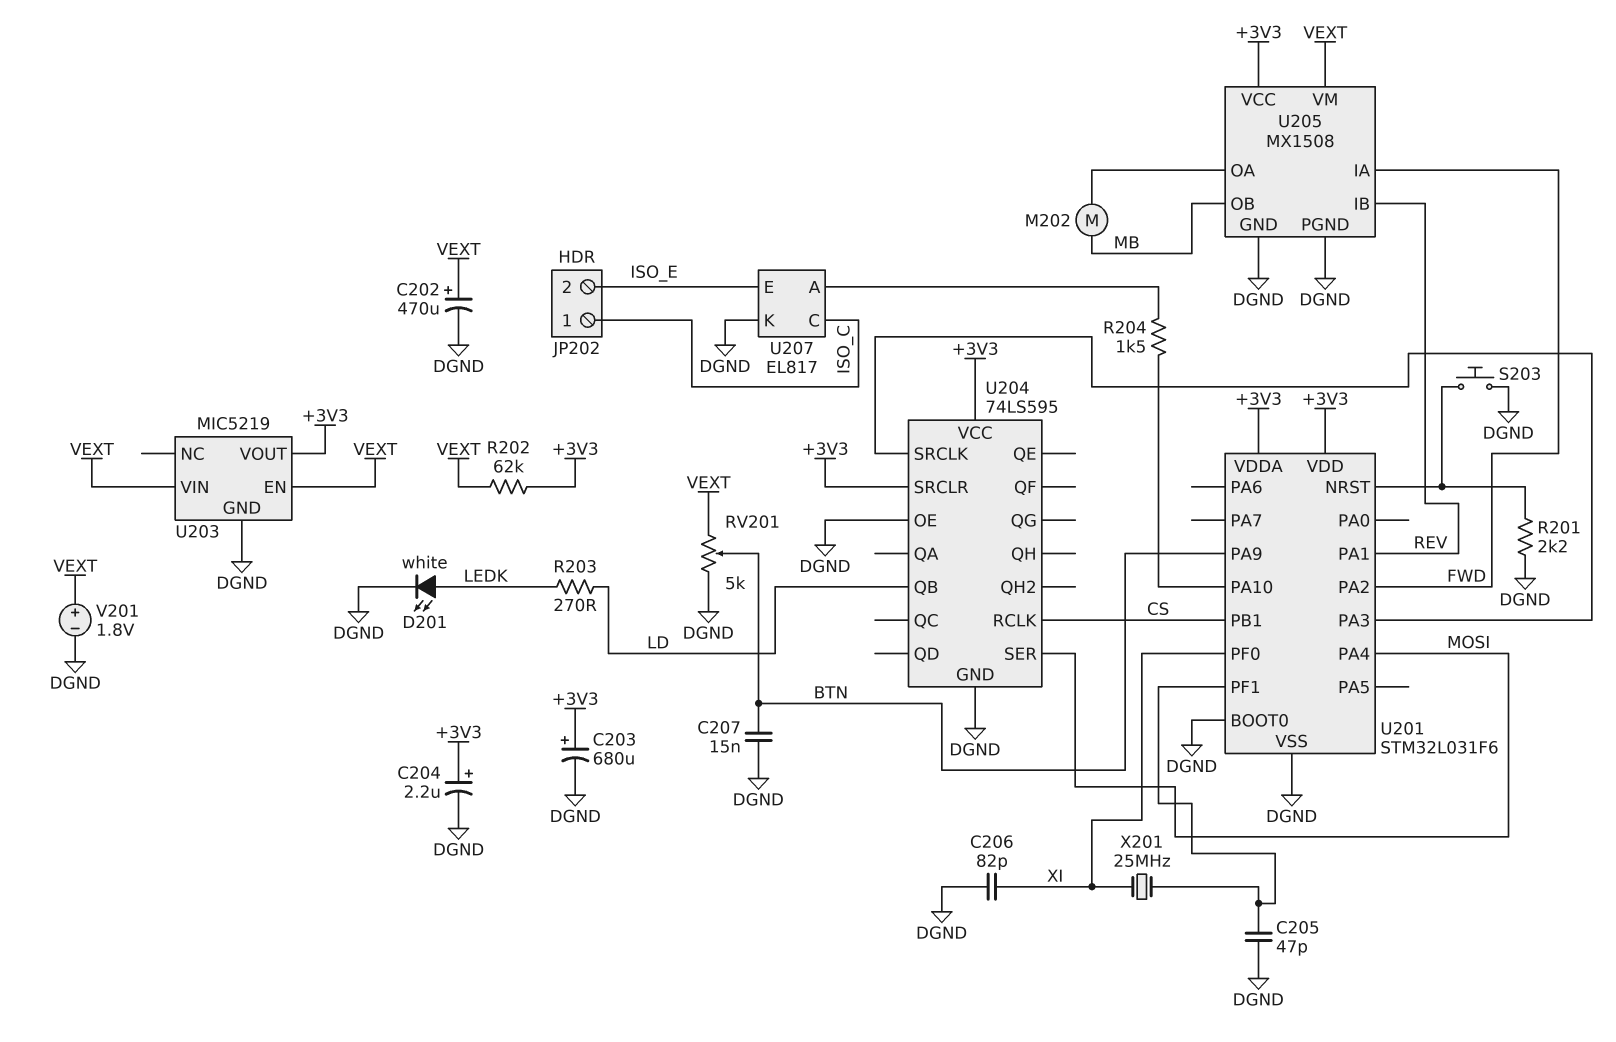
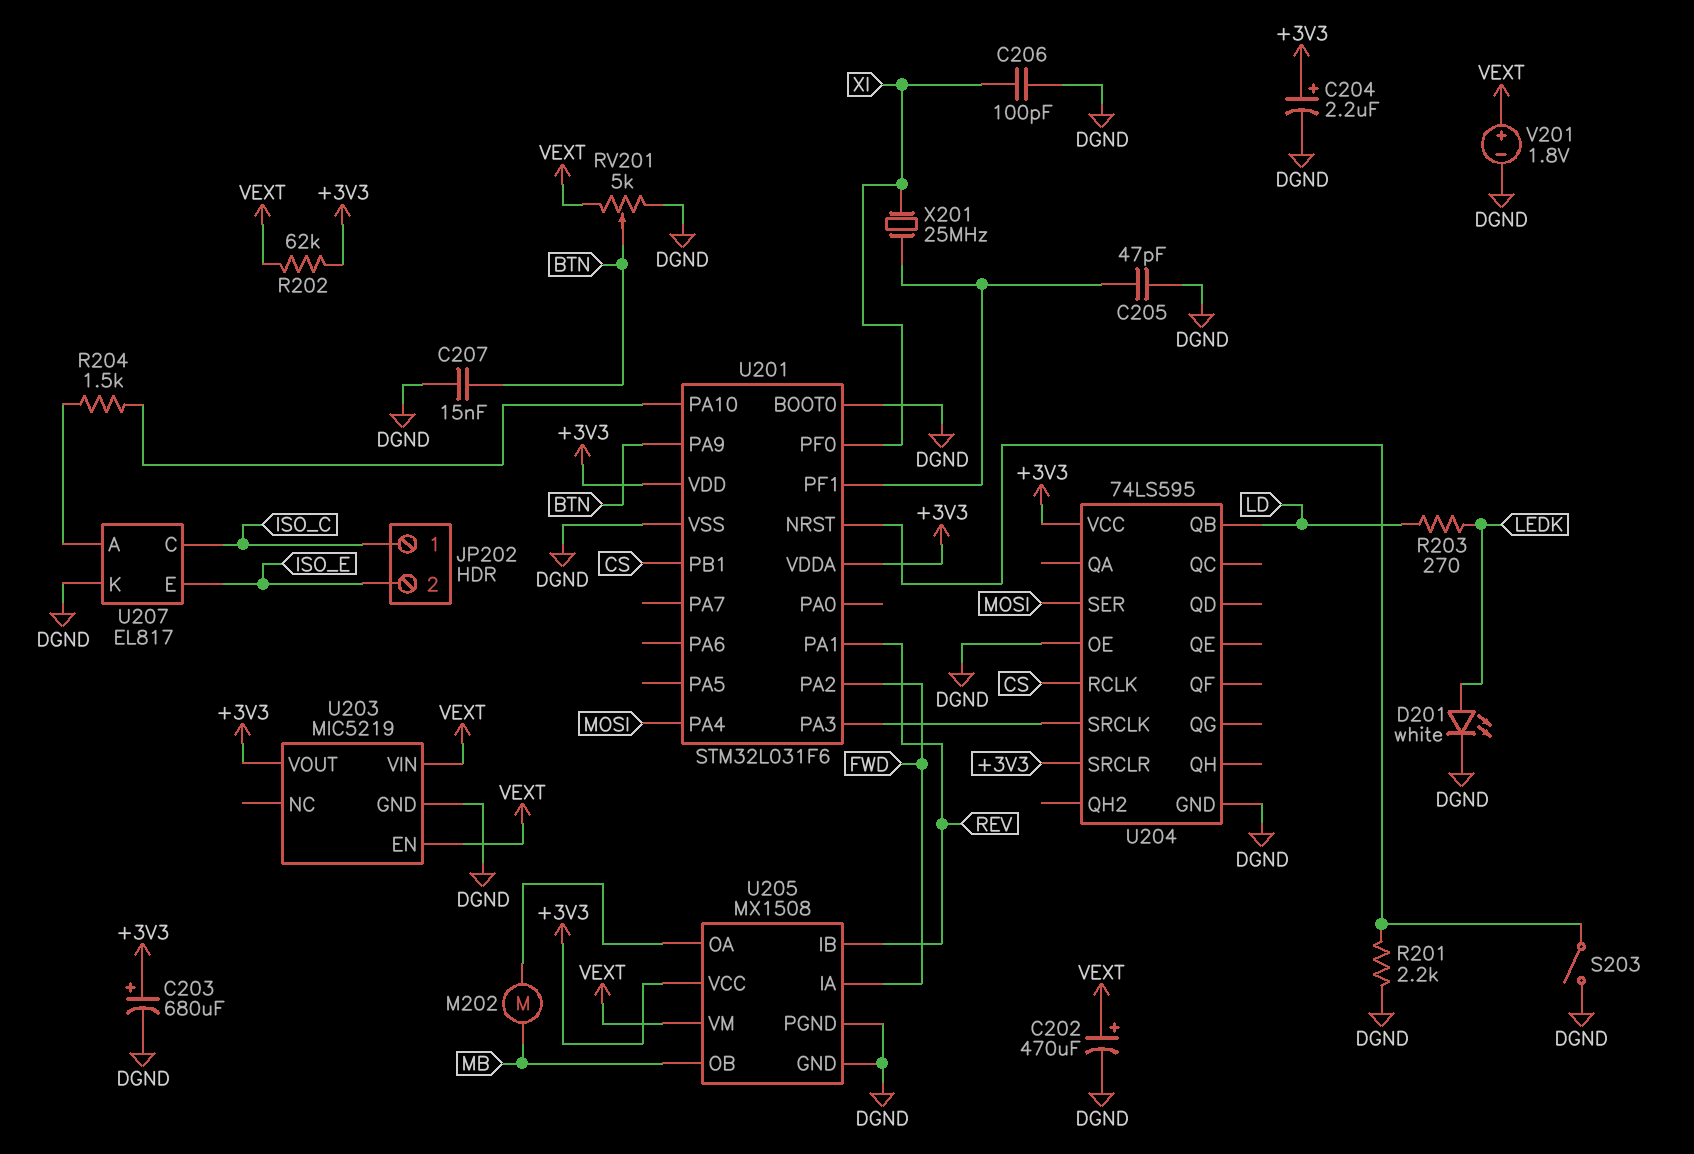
C206: 82pF (DGND, XI) -> 100pF (DGND, XI)
S203: button (DGND, U201/NRST) -> switch (DGND, U201/NRST)

